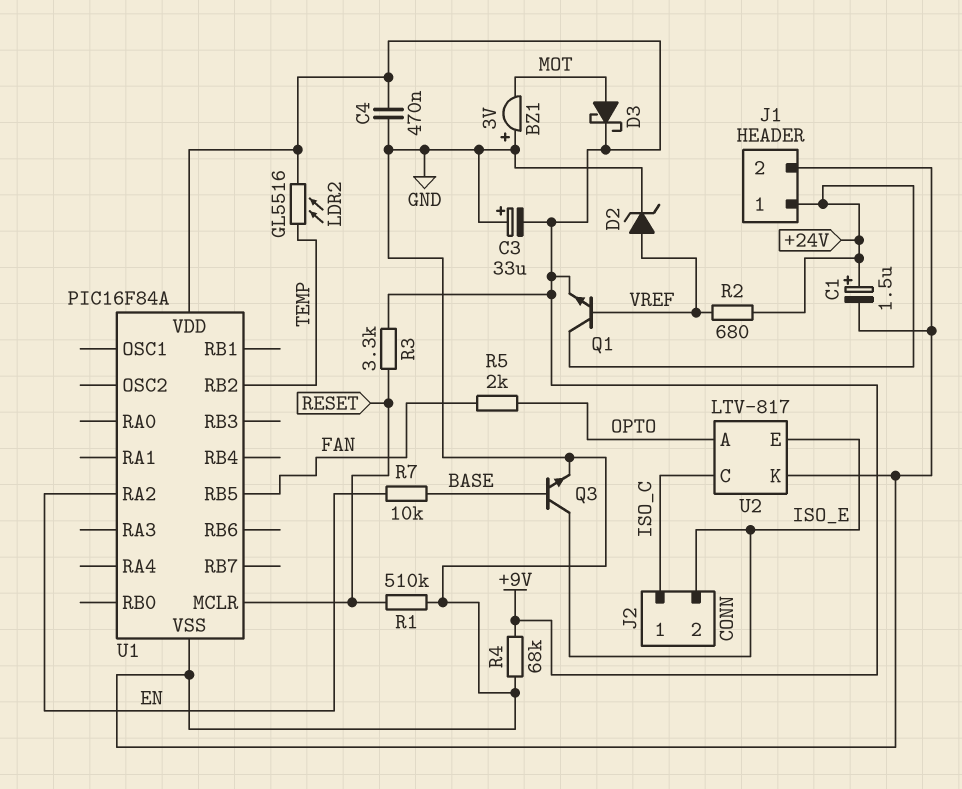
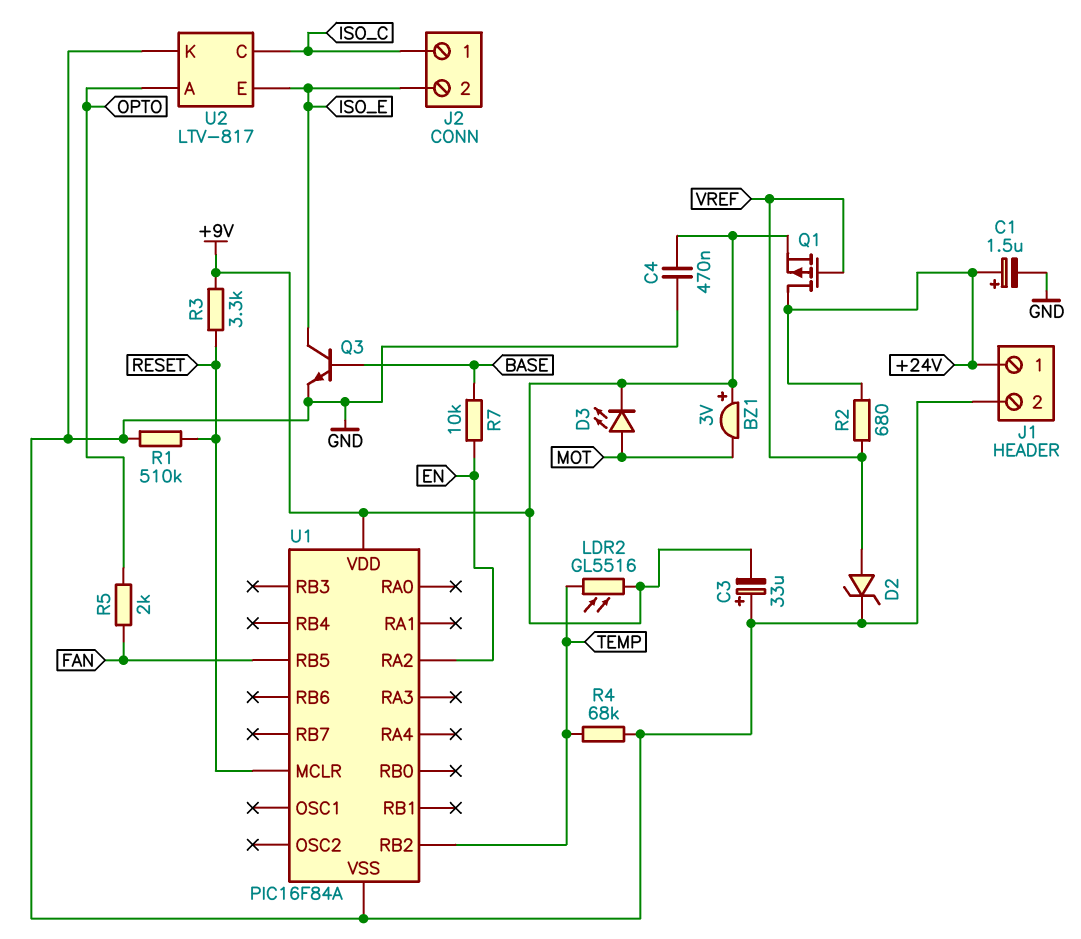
BZ1: buzzer 3V (plus GND, minus MOT) -> buzzer 3V (plus +9V, minus MOT)
D3: schottky (A MOT, K +9V) -> LED (A MOT, K +9V)
Q1: NPN (B VREF, C +24V, E +9V) -> PMOS (G VREF, D +24V, S +9V)
R4: 68k (+9V, GND) -> 68k (GND, TEMP)

